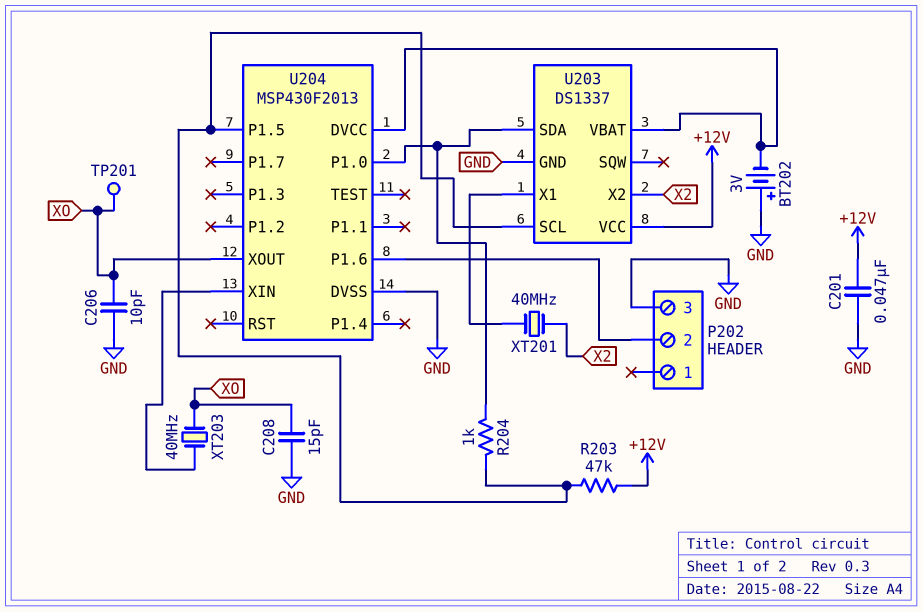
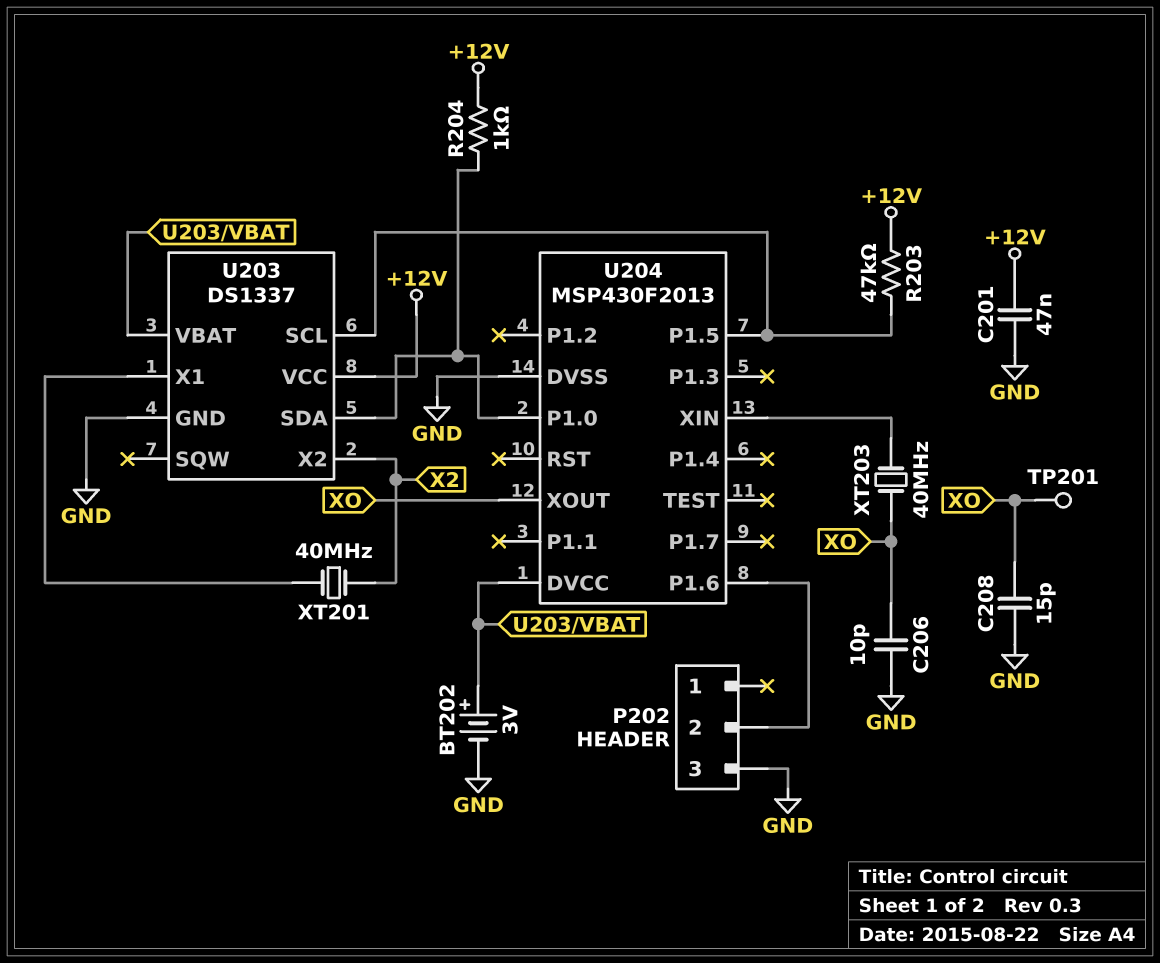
BT202: 3V (plus GND, minus U203/VBAT) -> 3V (plus U203/VBAT, minus GND)
R204: 1k (U203/SCL, U203/SDA) -> 1k (+12V, U203/SDA)

